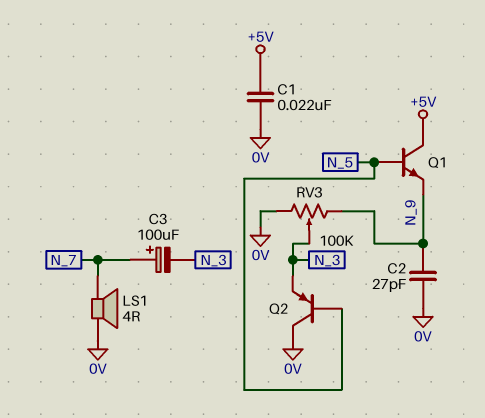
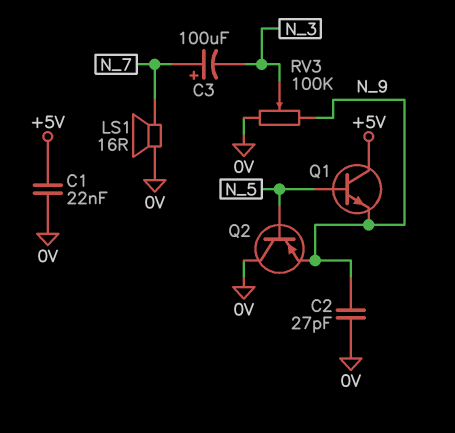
LS1: speaker 4R (0V, N_7) -> speaker 16R (0V, N_7)
Q2: PNP (B N_5, C 0V, E N_3) -> PNP (B N_5, C 0V, E N_9)

